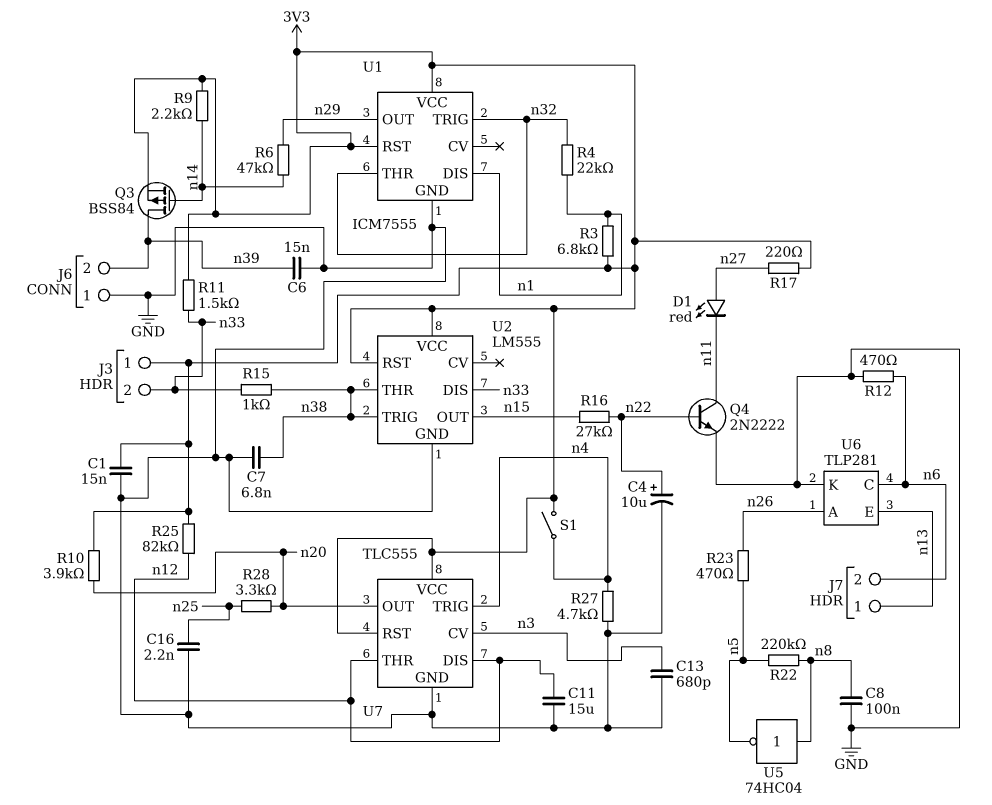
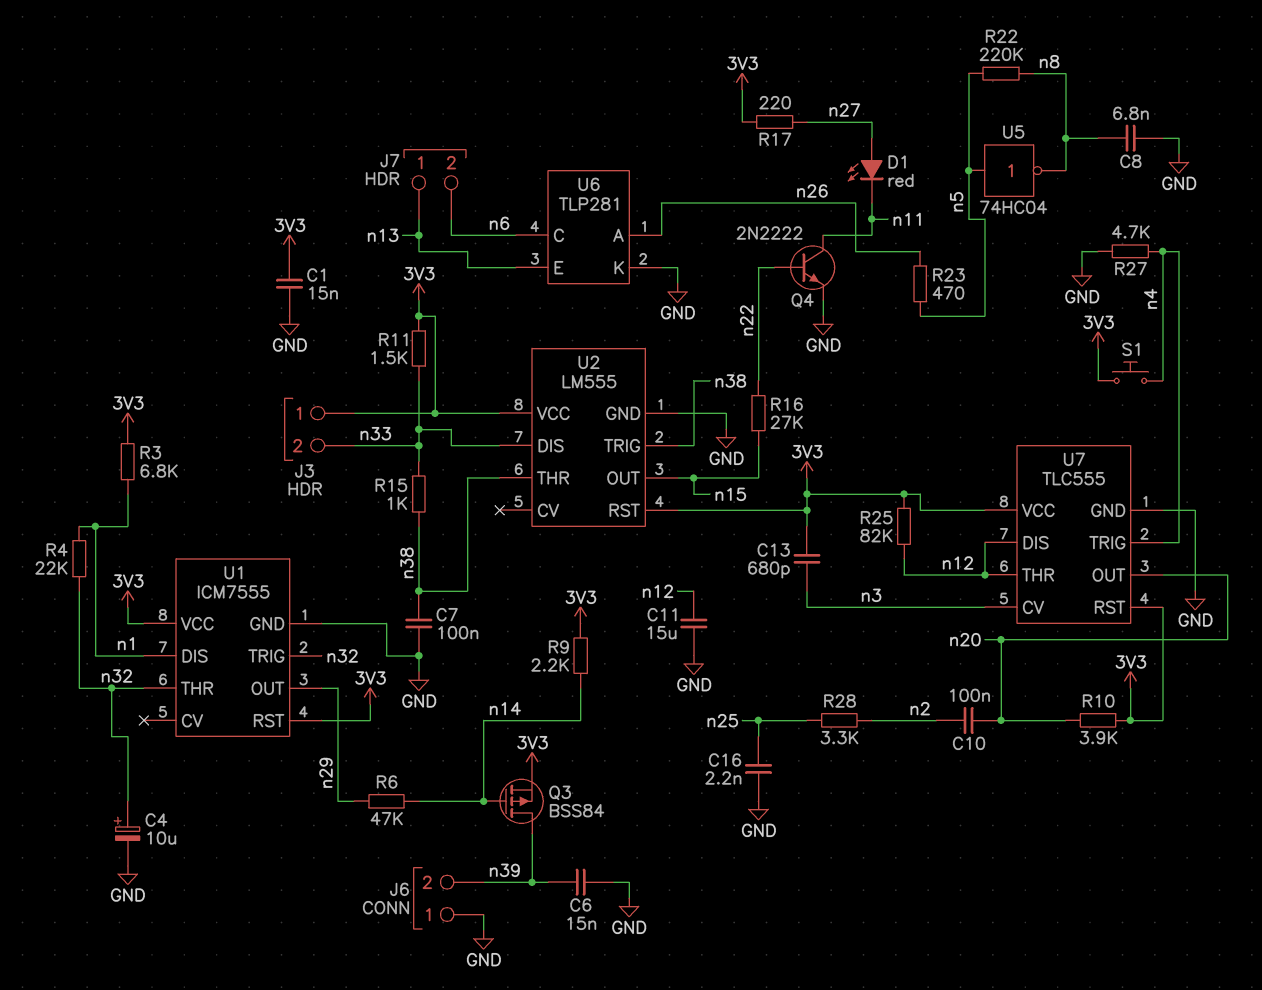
C4: 10uF (plus n22, minus GND) -> 10uF (plus n32, minus GND)
C7: 6.8nF (GND, n38) -> 100nF (GND, n38)
C8: 100nF (GND, n8) -> 6.8nF (GND, n8)
C10: none -> 100nF (n2, n20)
C13: 680pF (GND, n3) -> 680pF (3V3, n3)
R12: 470 (GND, n6) -> none
R28: 3.3k (n20, n25) -> 3.3k (n2, n25)
S1: switch (3V3, n4) -> button (3V3, n4)
U5: NOT 74HC04 (in n8, out n5) -> NOT 74HC04 (in n5, out n8)

